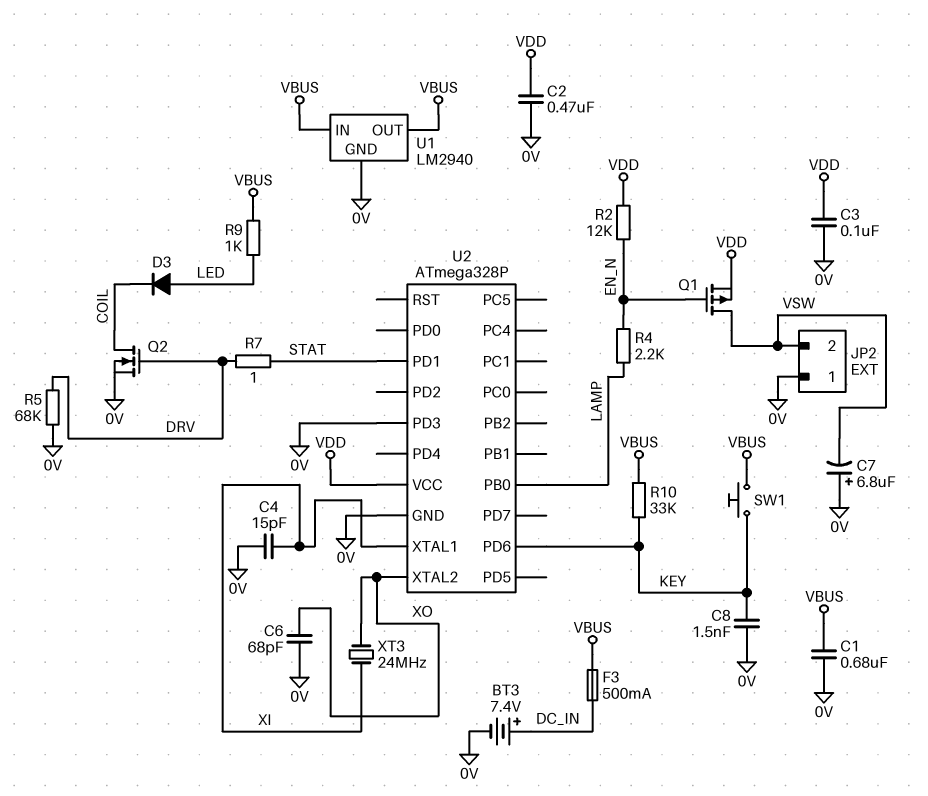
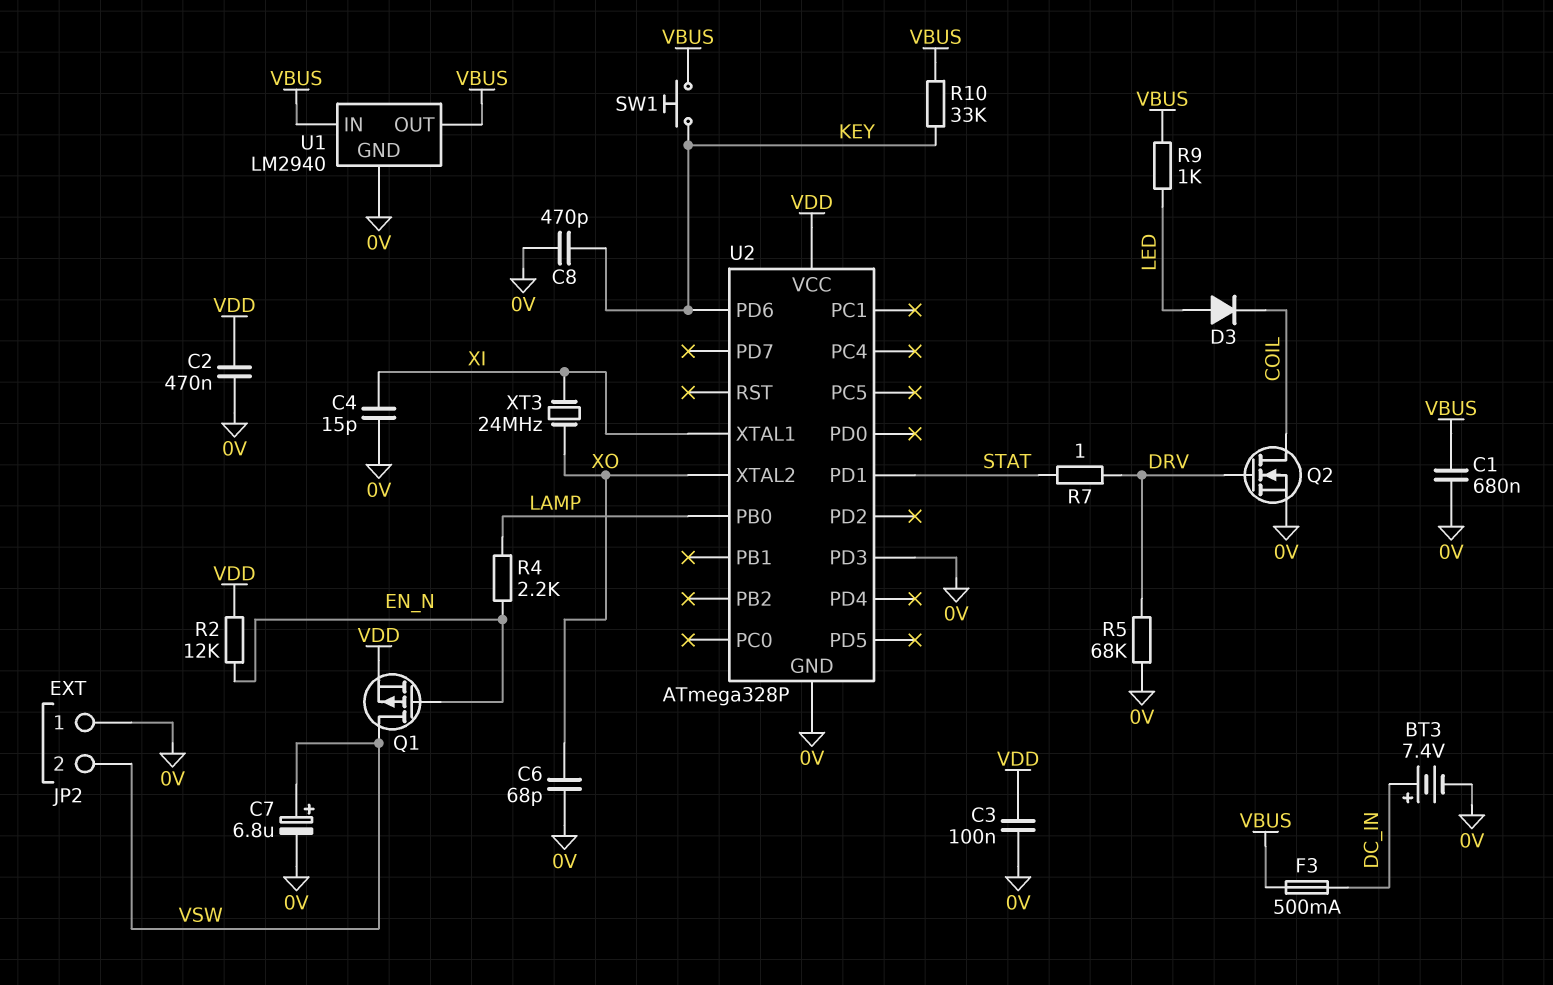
C7: 6.8uF (plus 0V, minus VSW) -> 6.8uF (plus VSW, minus 0V)
C8: 1.5nF (0V, KEY) -> 470pF (0V, KEY)

